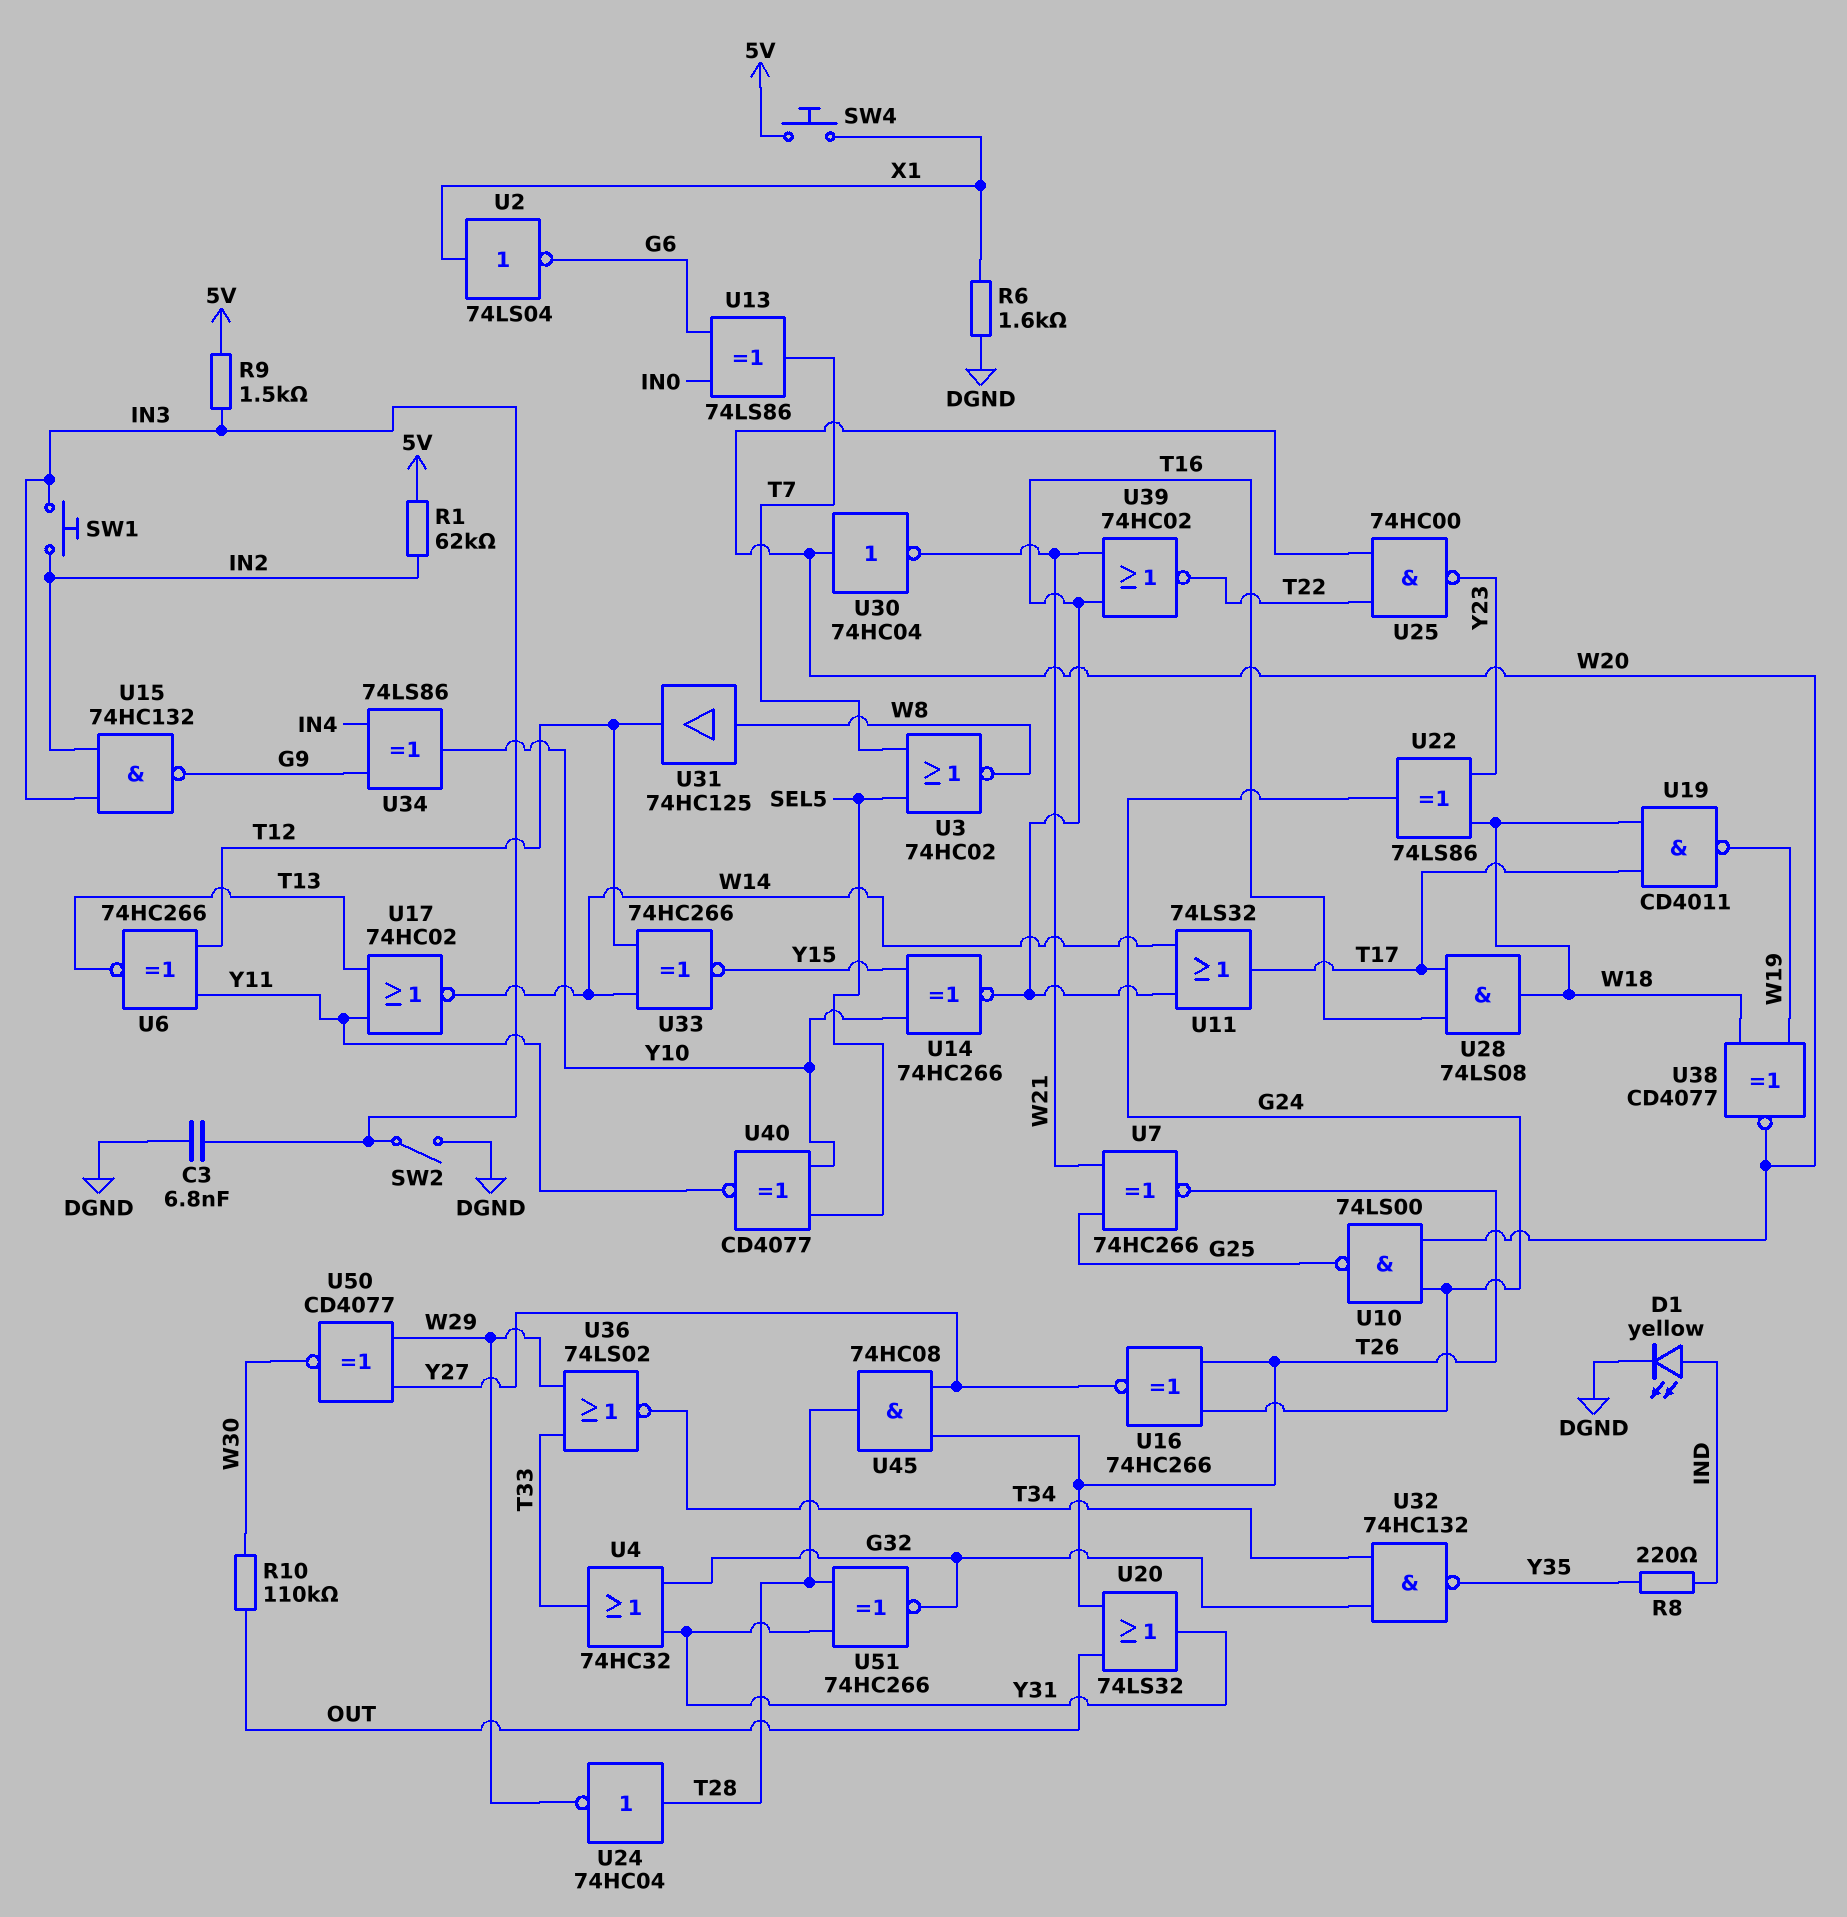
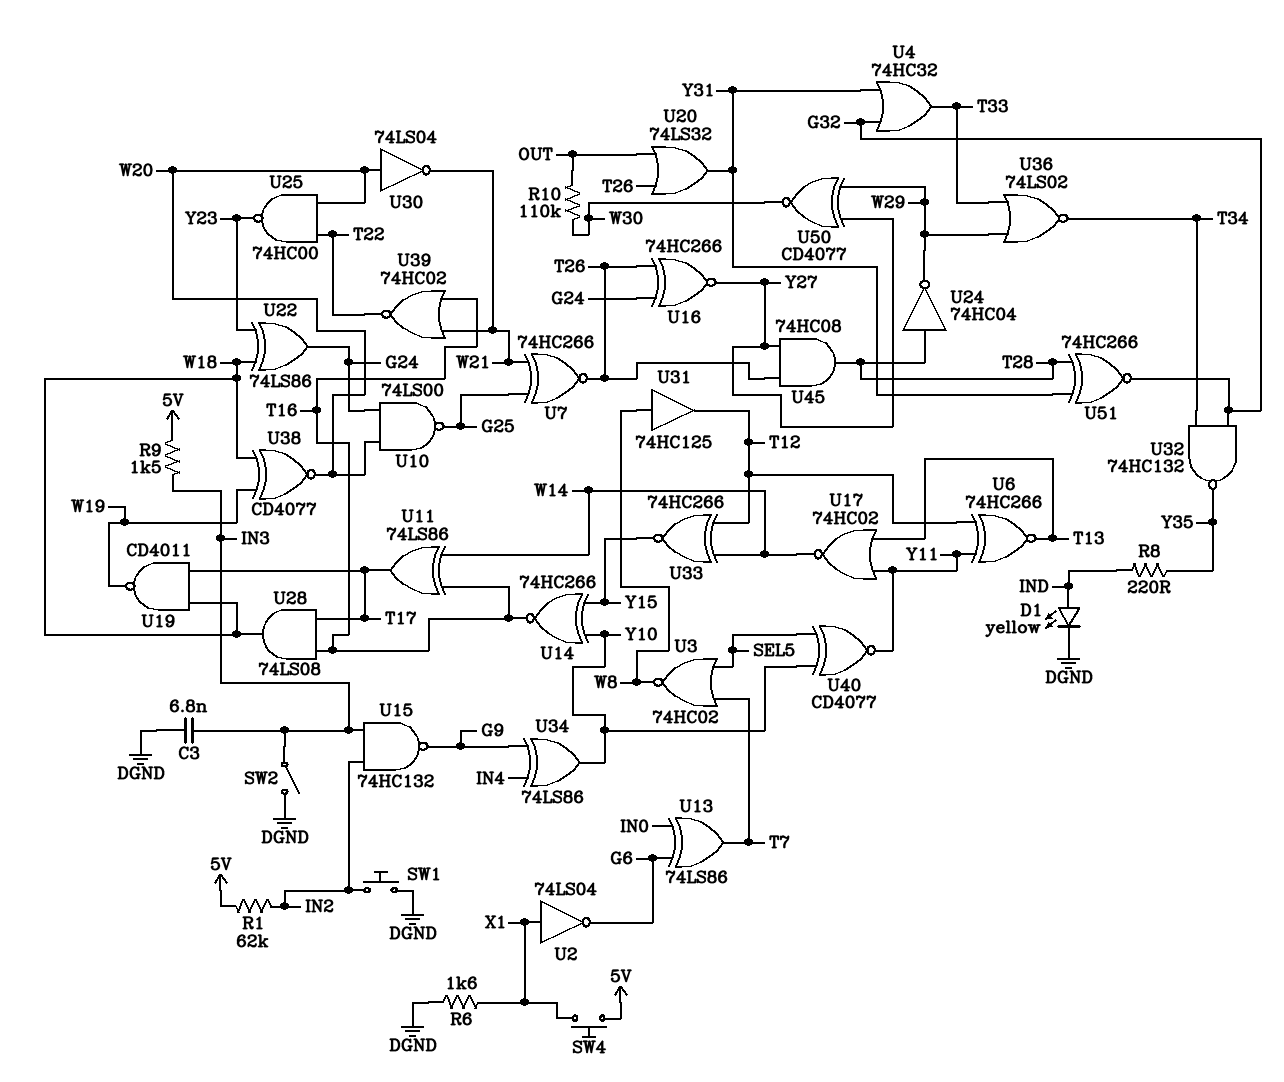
SW1: button (IN2, IN3) -> button (DGND, IN2)
U11: OR 74LS32 (in T16, in W14, out T17) -> XOR 74LS86 (in T16, in W14, out T17)
U30: NOT 74HC04 (in W20, out W21) -> NOT 74LS04 (in W20, out W21)

